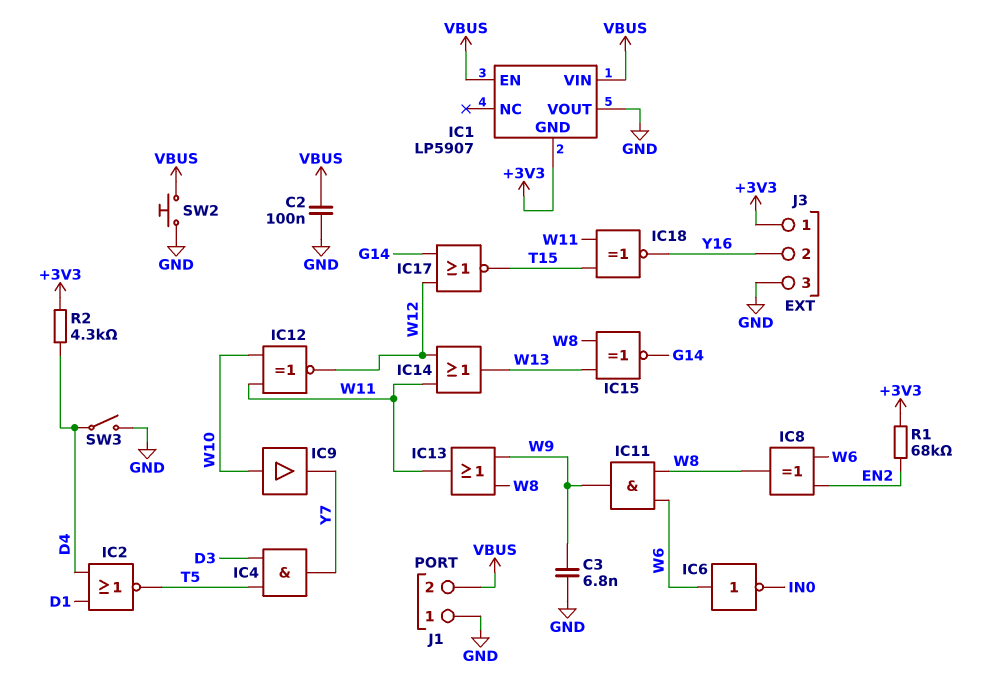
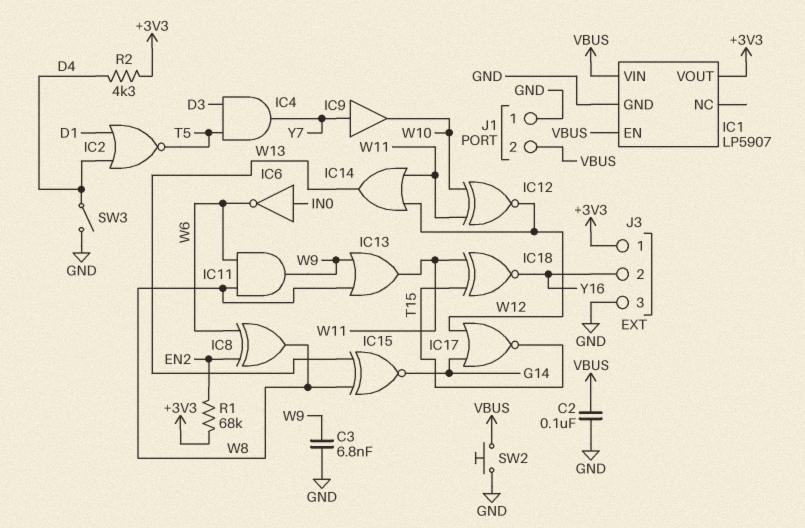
IC1 pin GND: +3V3 -> GND
IC1 pin VOUT: GND -> +3V3
IC6: NOT (in W6, out IN0) -> NOT (in IN0, out W6)
IC9: buffer (in W10, out Y7) -> buffer (in Y7, out W10)

